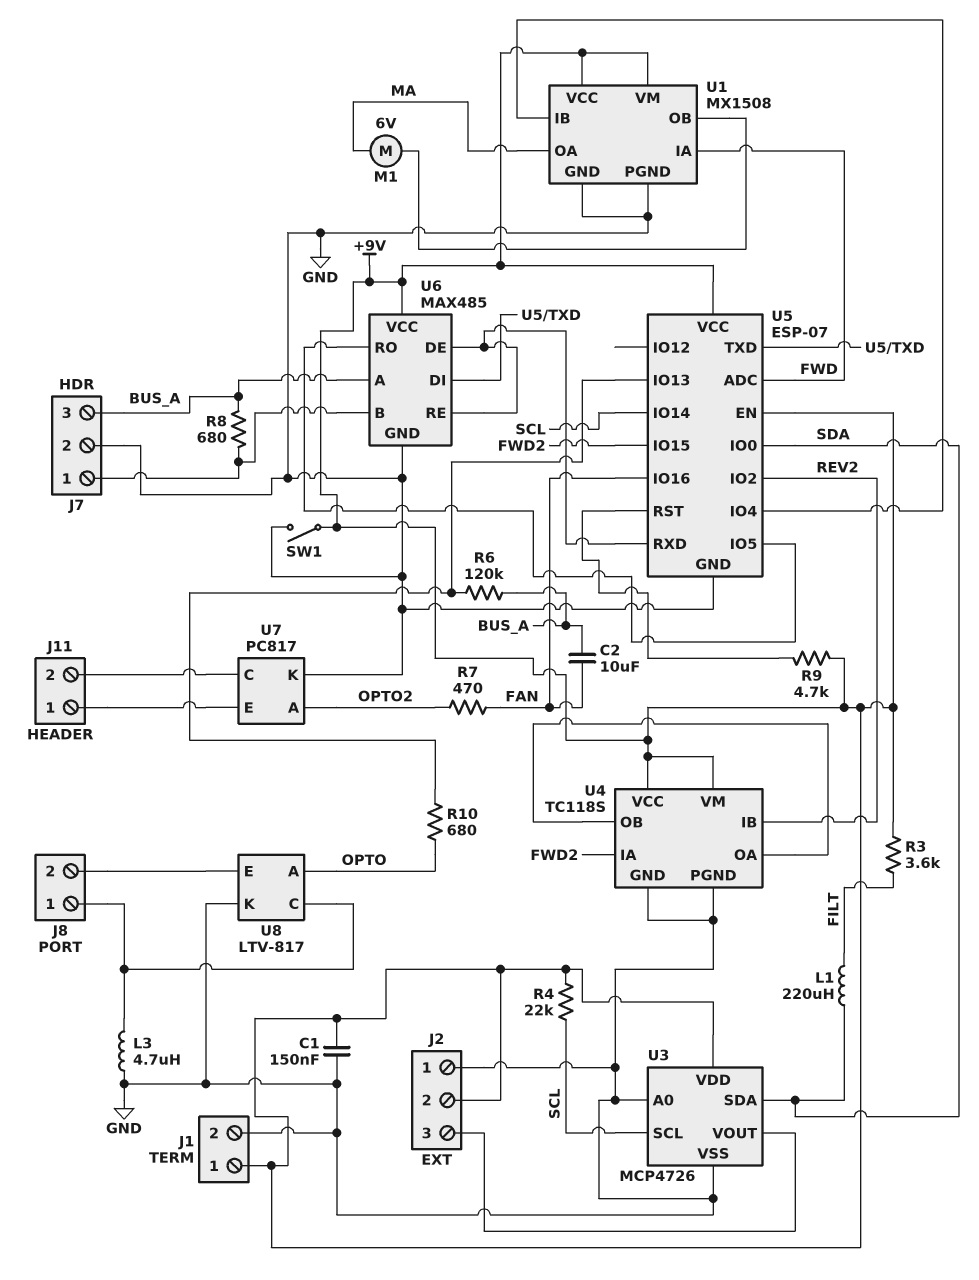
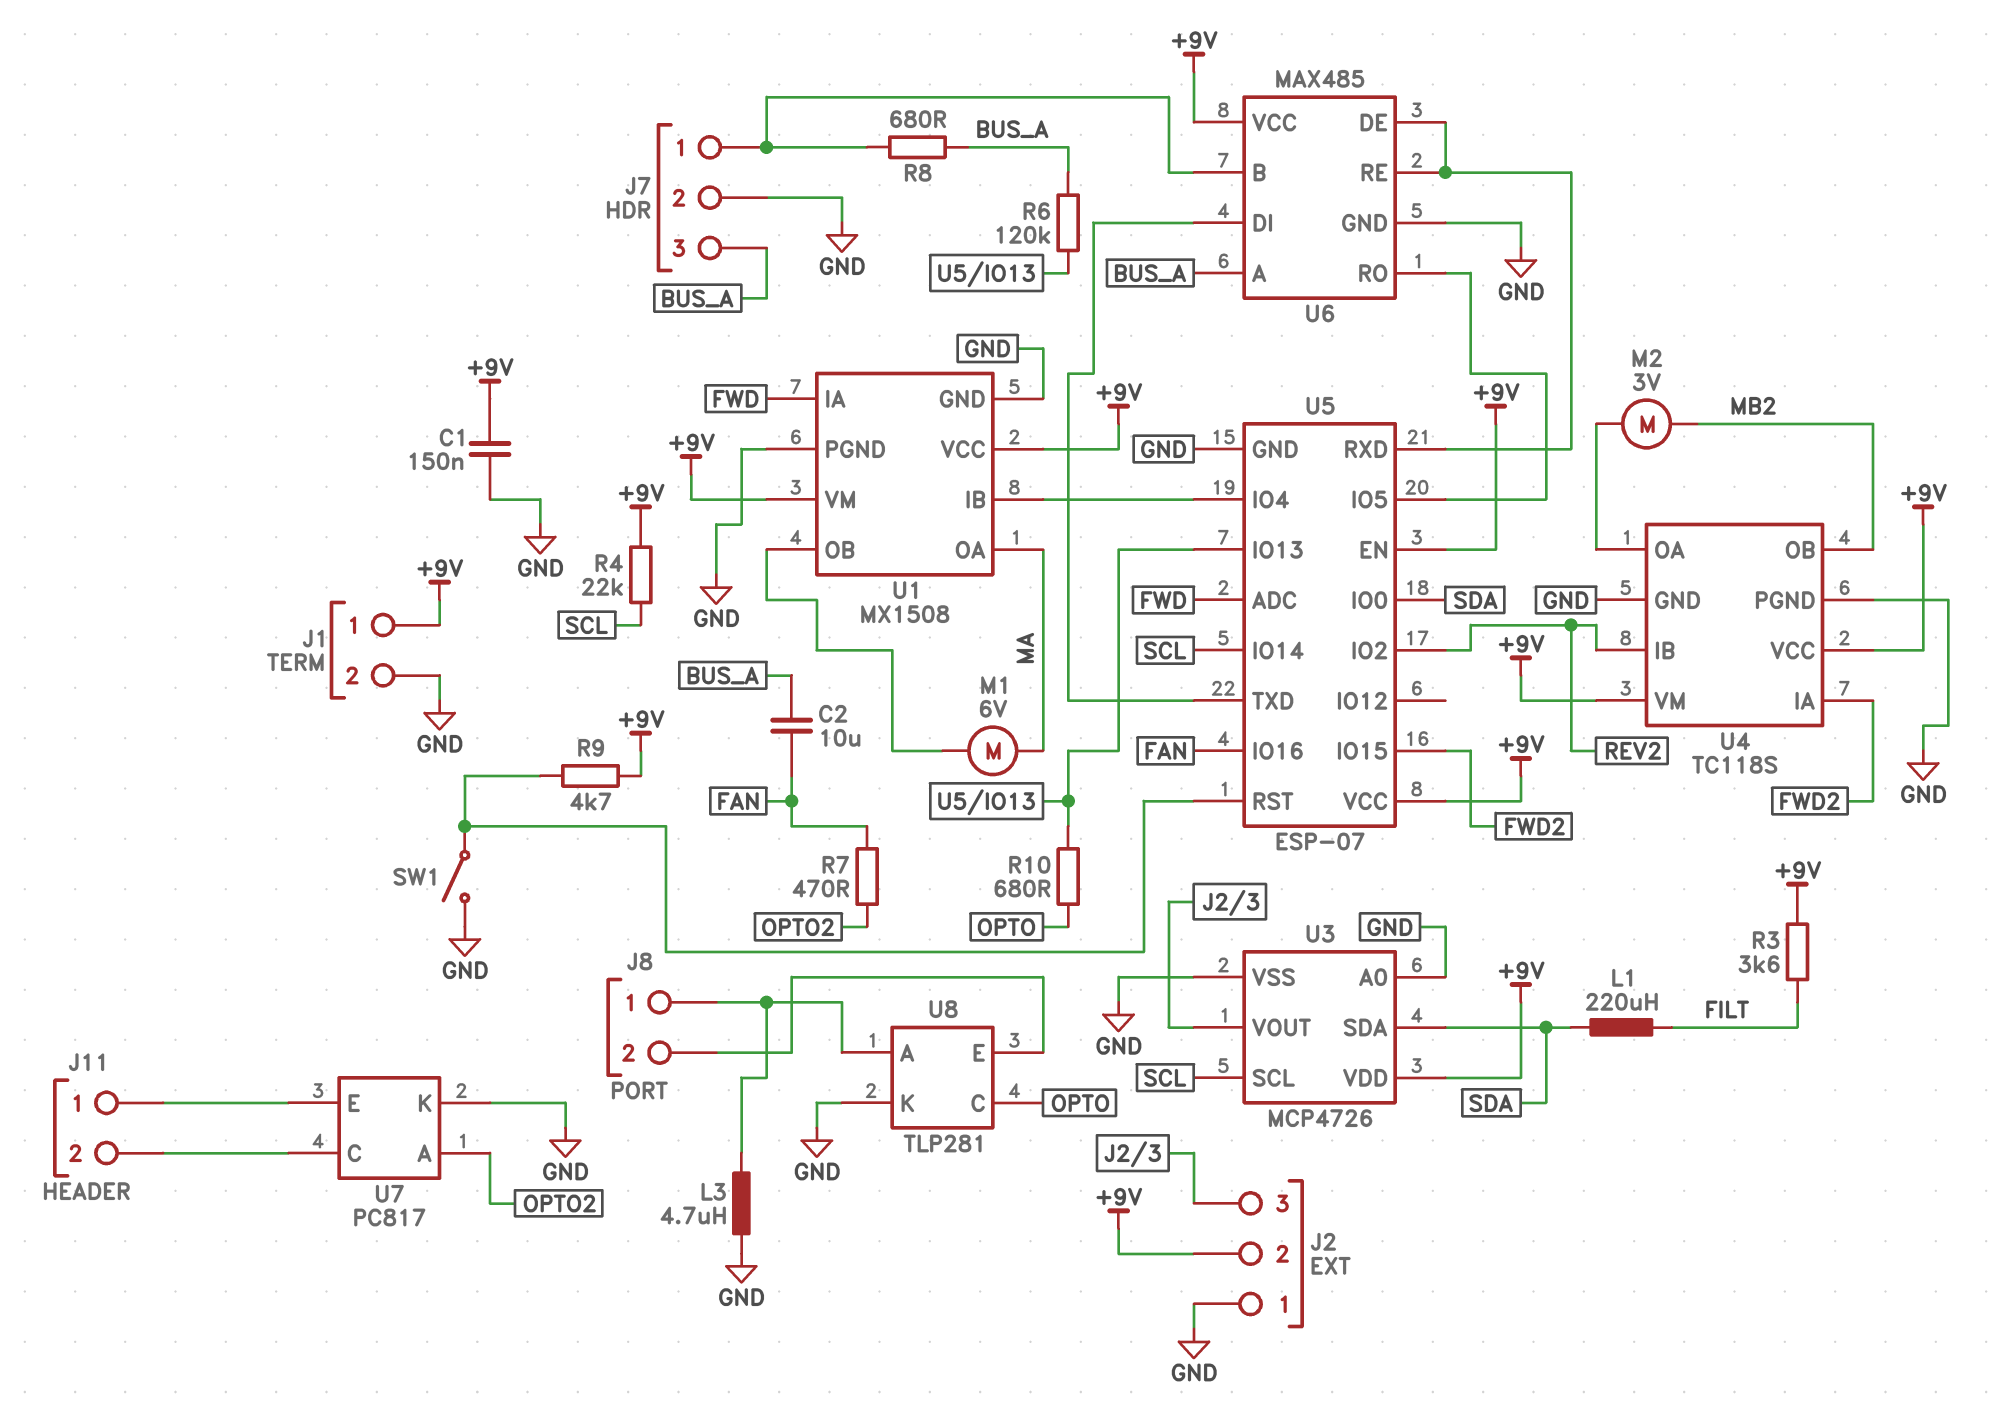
M2: none -> motor 3V (MB2, U4/OA)
SW1: switch (+9V, GND) -> switch (GND, U5/RST)
U4 pin OB: U4/OA -> MB2
U8: LTV-817 -> TLP281
U8 pin A: OPTO -> J8/1
U8 pin C: J8/1 -> OPTO

